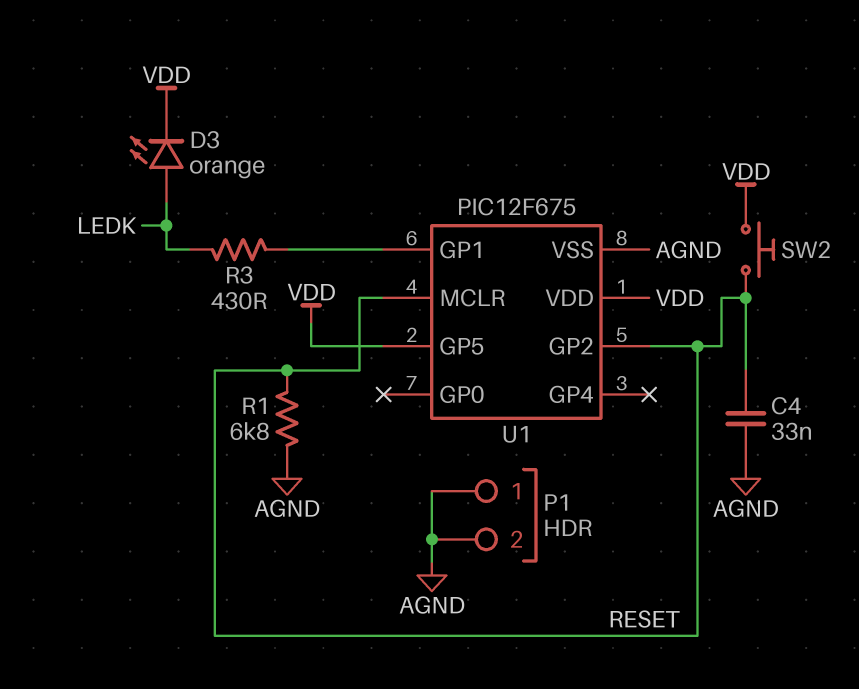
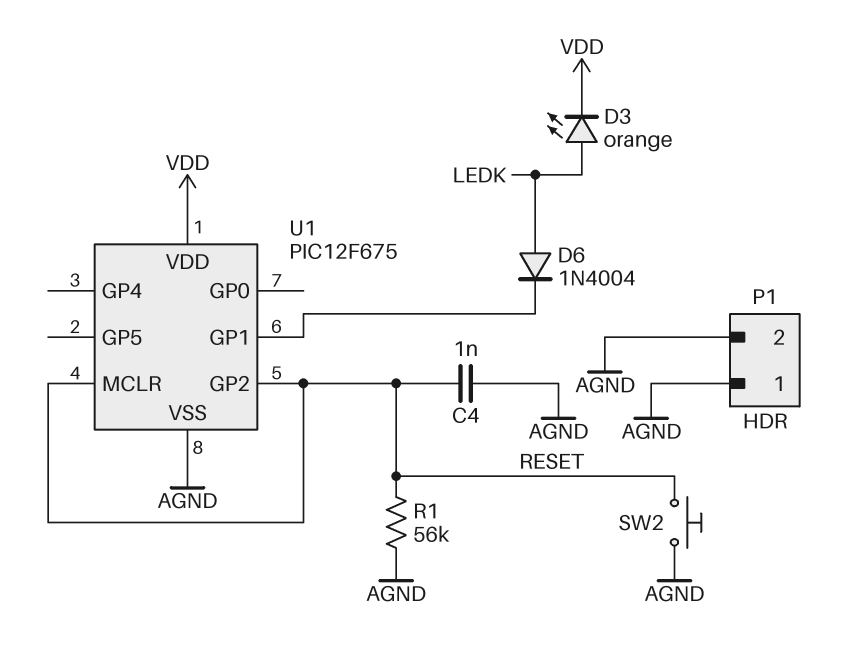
C4: 33nF (AGND, RESET) -> 1nF (AGND, RESET)
D6: none -> diode 1N4004 (A LEDK, K U1/GP1)
R1: 6.8k (AGND, RESET) -> 56k (AGND, RESET)
R3: 430 (LEDK, U1/GP1) -> none
SW2: button (RESET, VDD) -> button (AGND, RESET)
U1 pin GP5: VDD -> none

